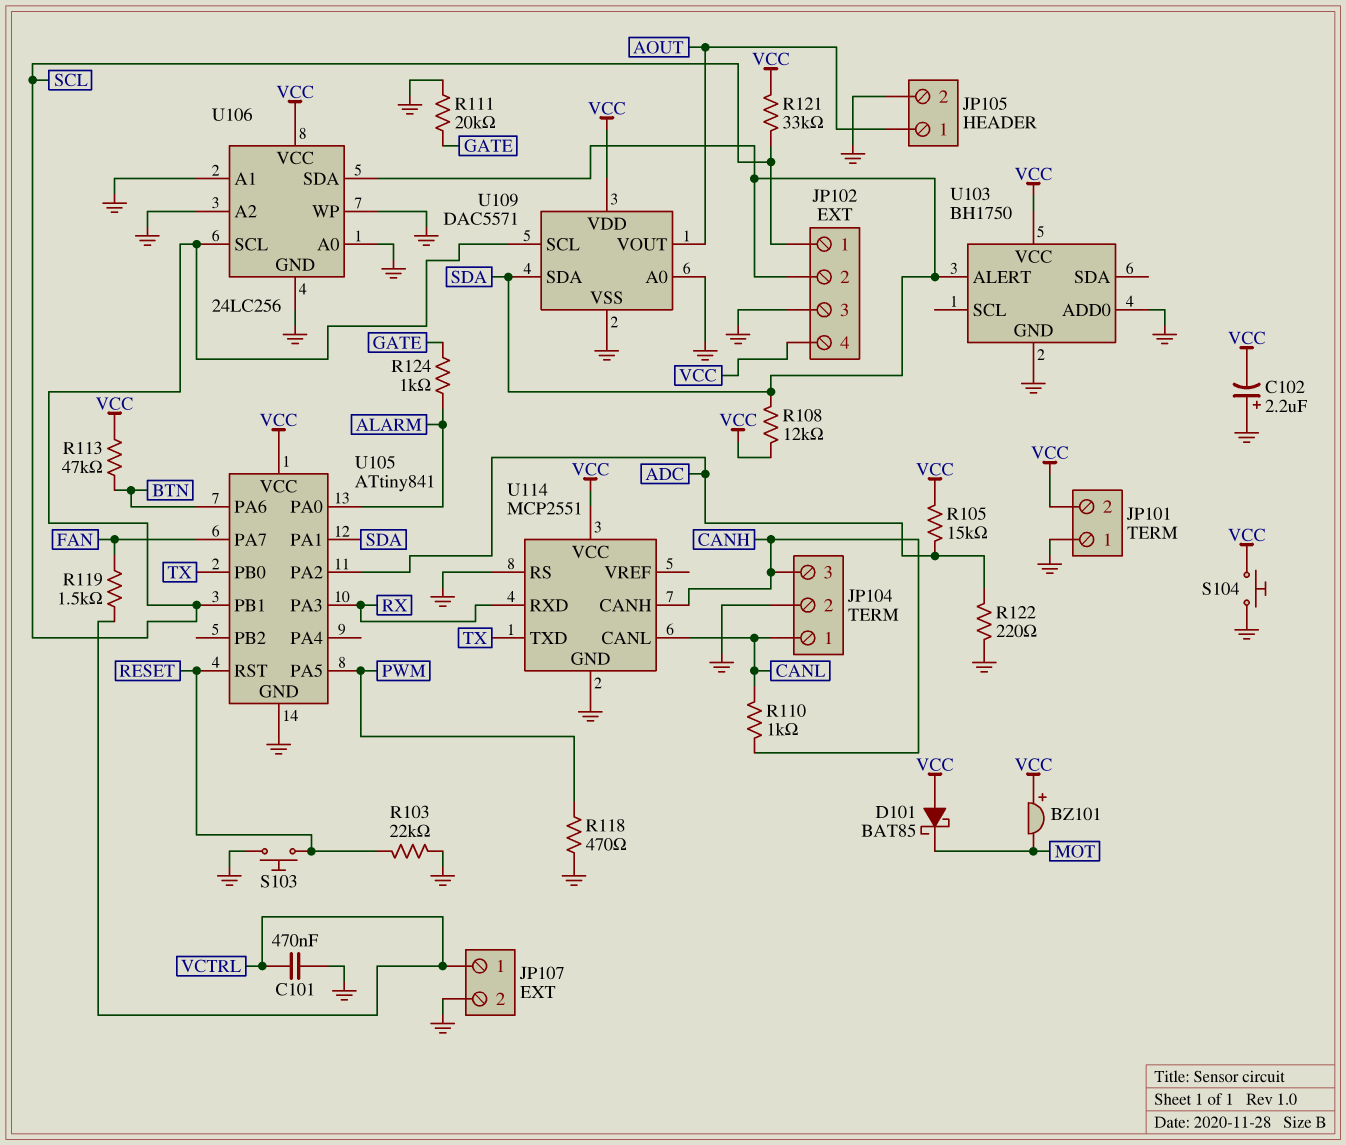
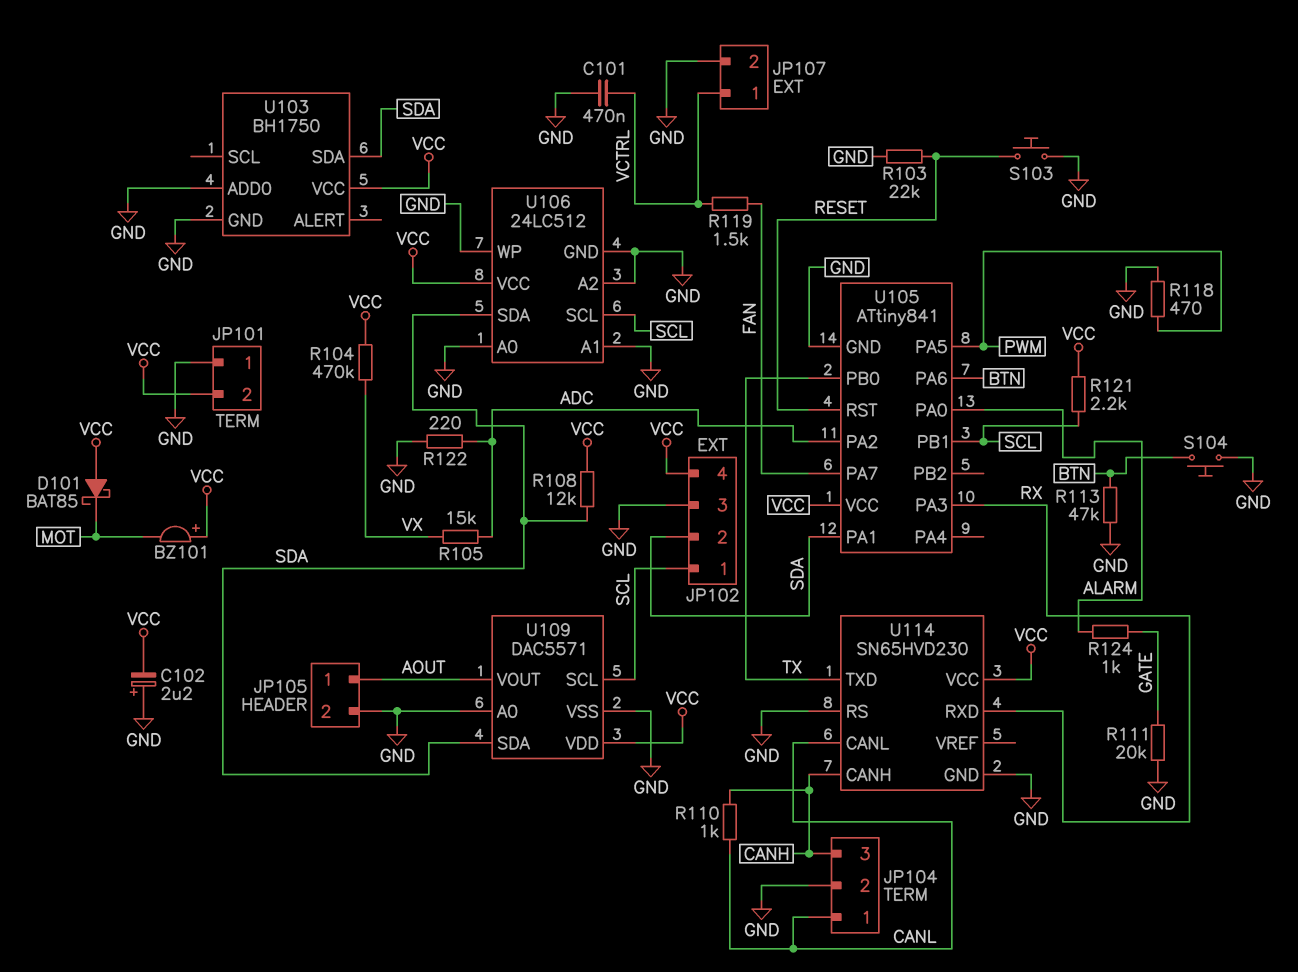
R104: none -> 470k (VCC, VX)
R105: 15k (ADC, VCC) -> 15k (ADC, VX)
R113: 47k (BTN, VCC) -> 47k (BTN, GND)
R121: 33k (SCL, VCC) -> 2.2k (SCL, VCC)
S104: button (GND, VCC) -> button (BTN, GND)
U103 pin ALERT: SDA -> none
U103 pin SDA: none -> SDA
U106: 24LC256 -> 24LC512
U114: MCP2551 -> SN65HVD230

